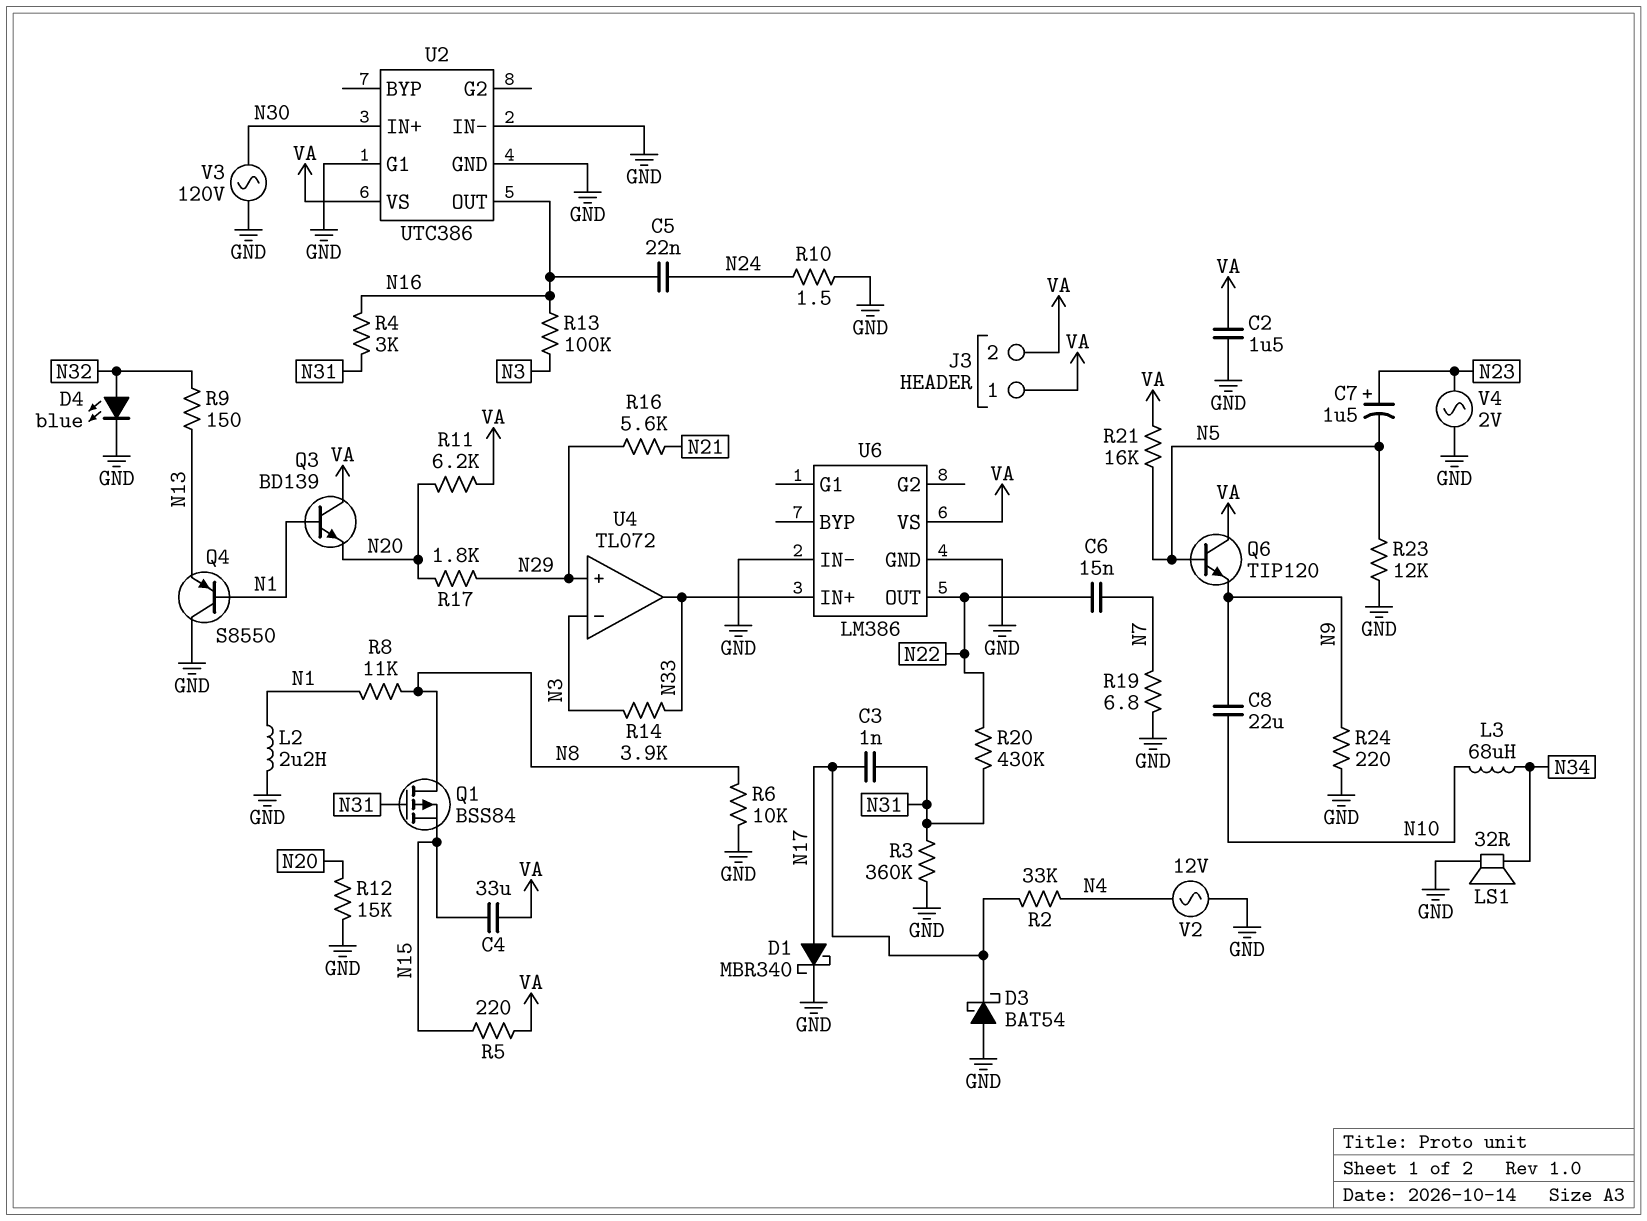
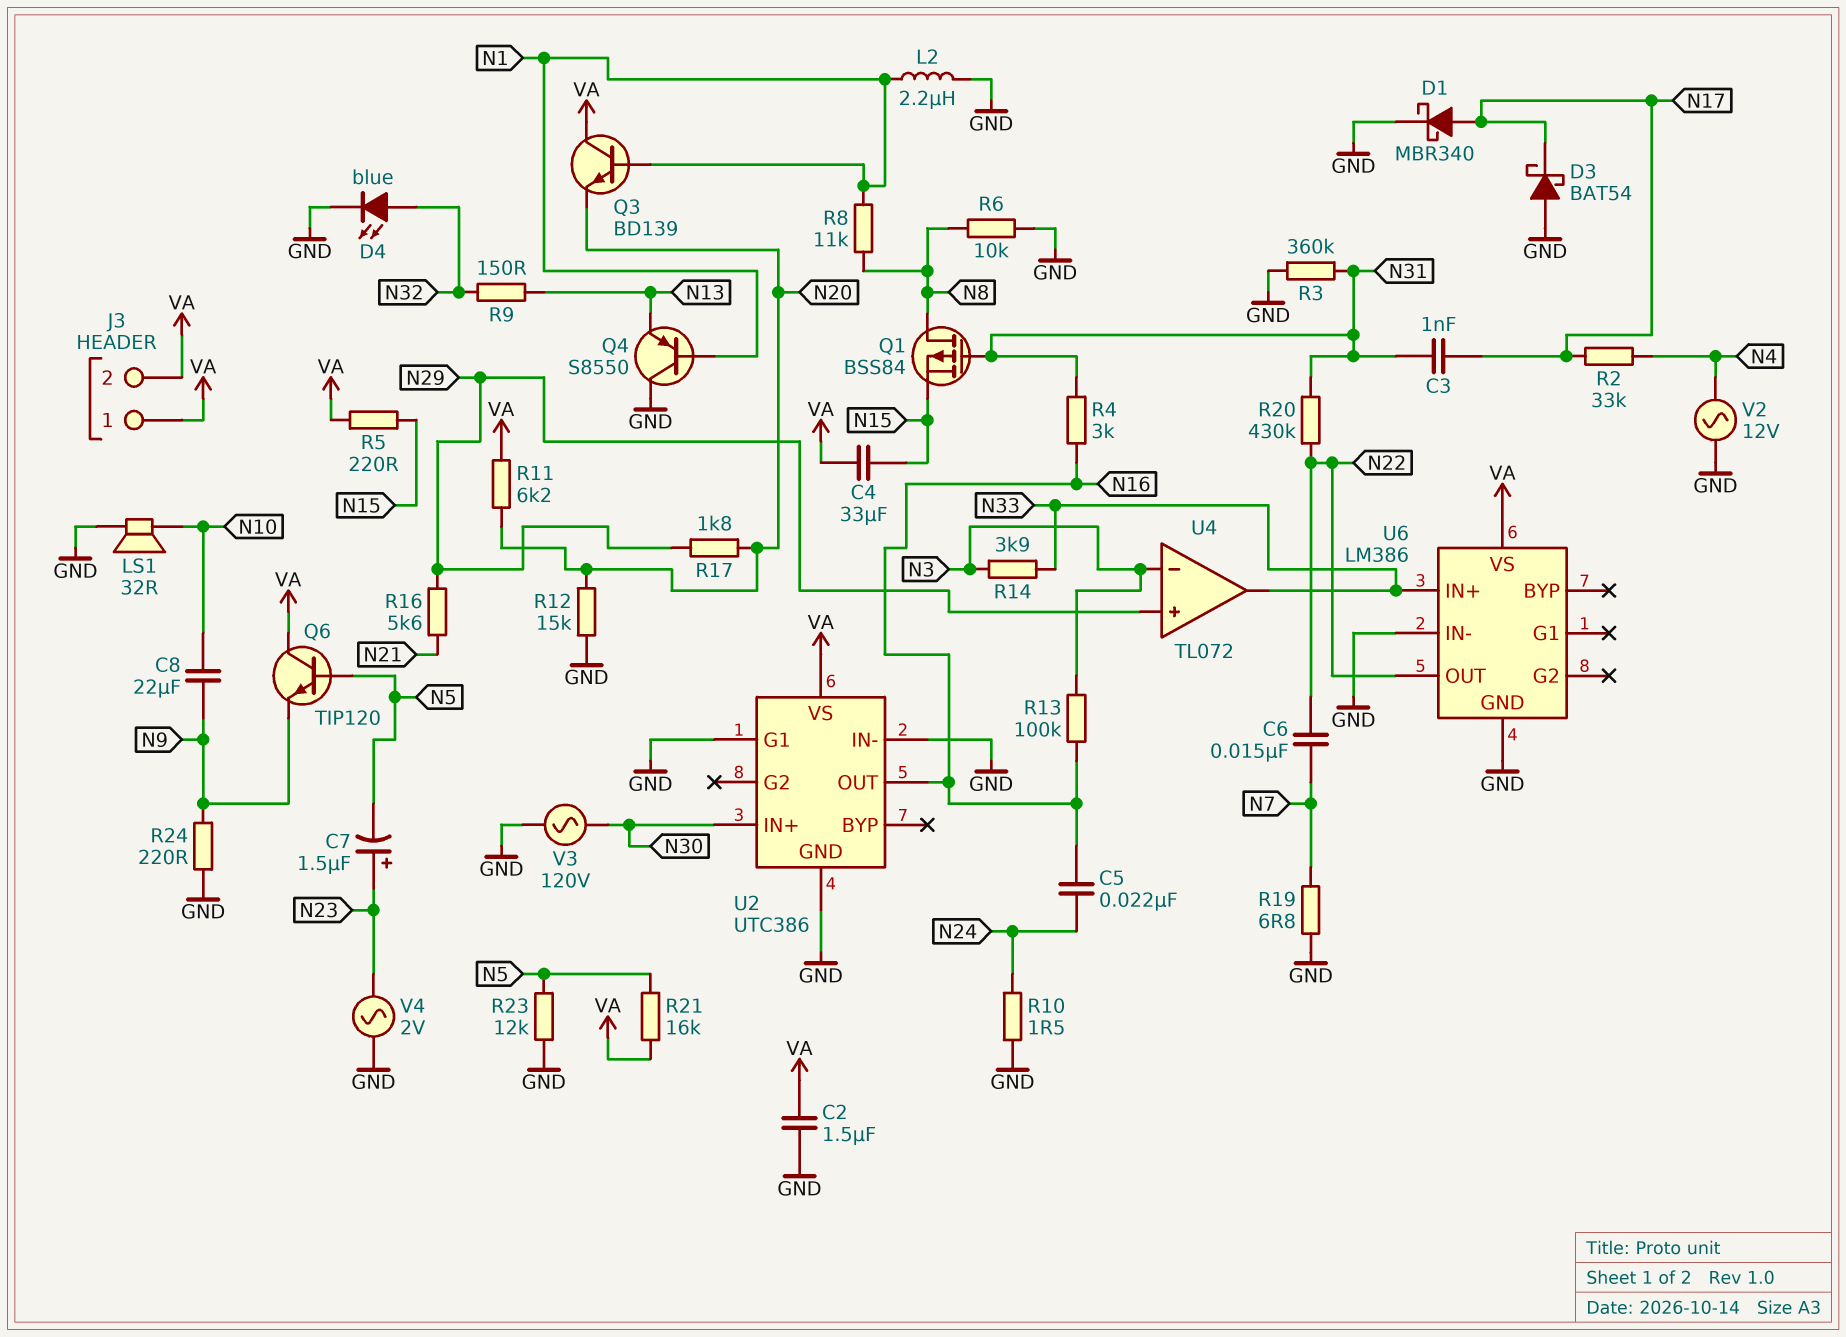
L3: 68uH (N10, N34) -> none
LS1: speaker 32R (GND, N34) -> speaker 32R (GND, N10)

